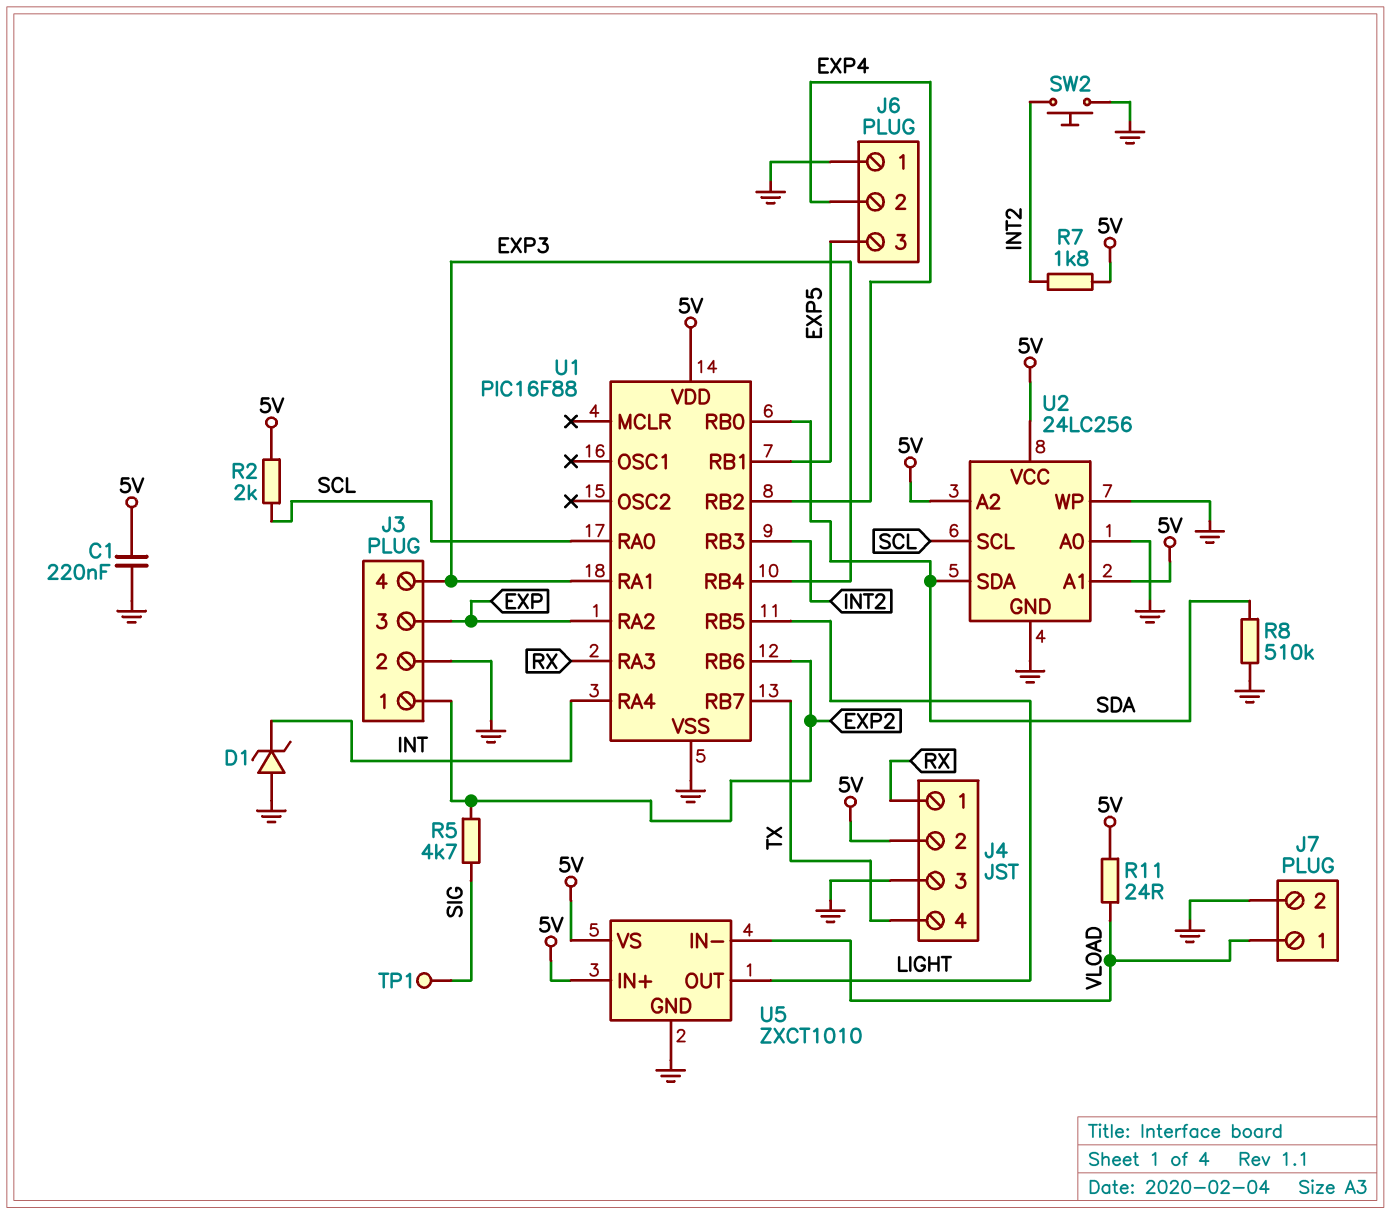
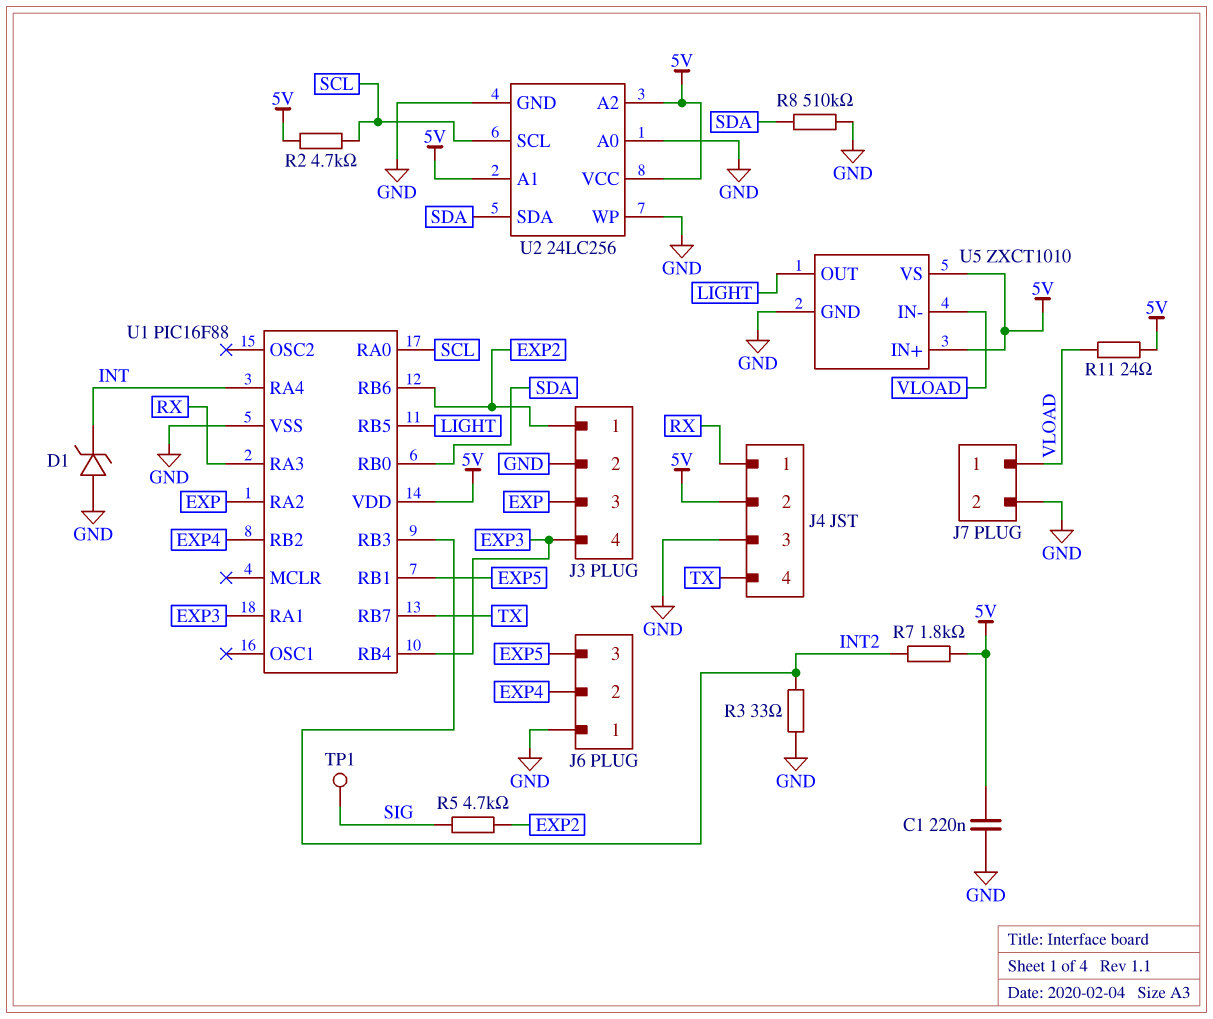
R2: 2k (5V, SCL) -> 4.7k (5V, SCL)
R3: none -> 33 (GND, INT2)
SW2: button (GND, INT2) -> none

